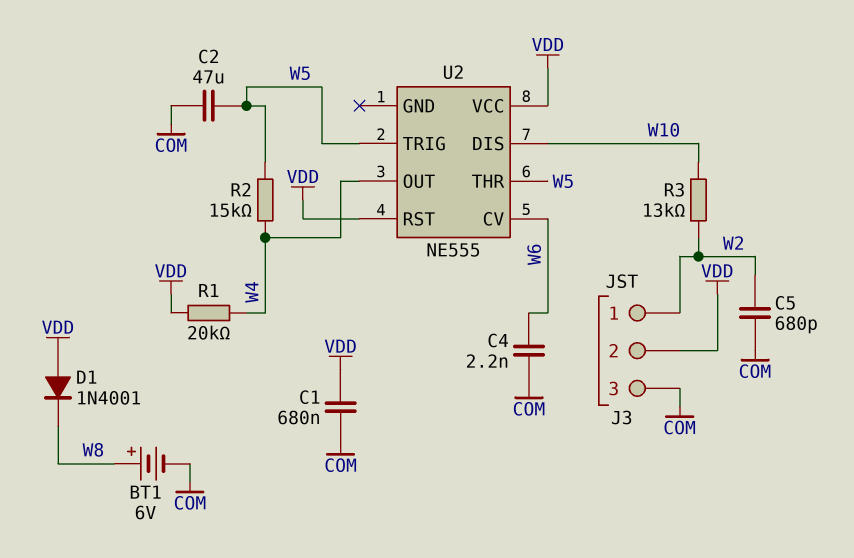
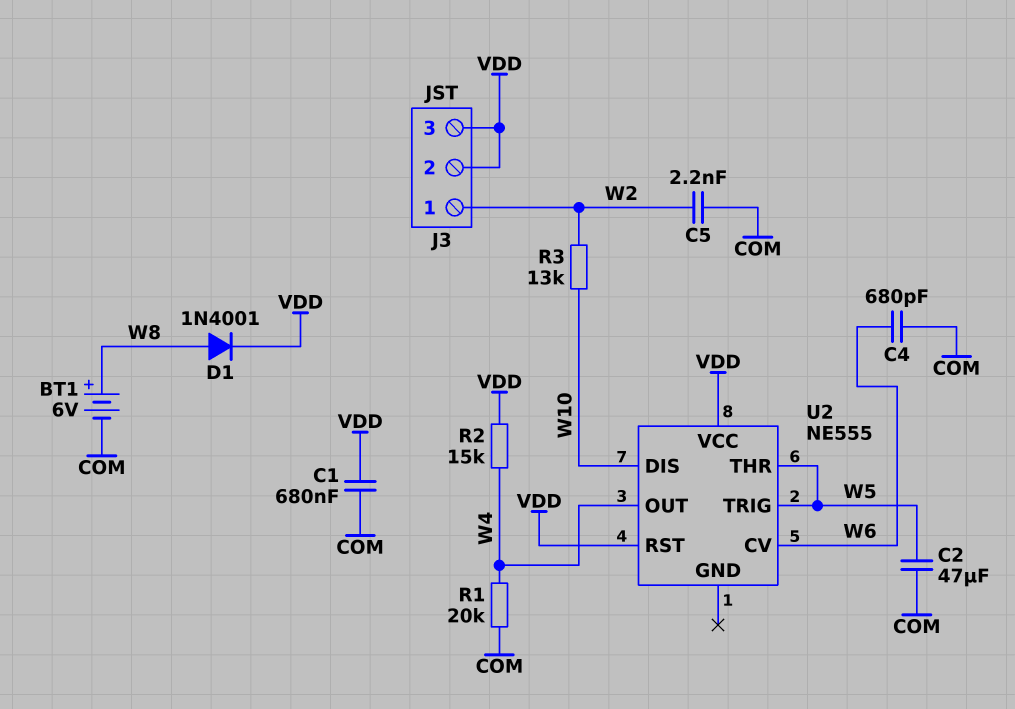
C4: 2.2nF (COM, W6) -> 680pF (COM, W6)
C5: 680pF (COM, W2) -> 2.2nF (COM, W2)
D1: diode 1N4001 (A VDD, K W8) -> diode 1N4001 (A W8, K VDD)
J3 pin 3: COM -> VDD
R1: 20k (VDD, W4) -> 20k (COM, W4)
R2: 15k (W4, W5) -> 15k (VDD, W4)

